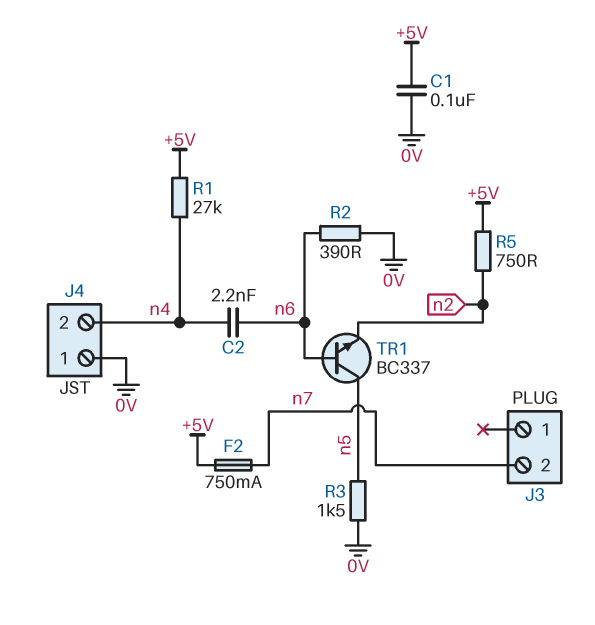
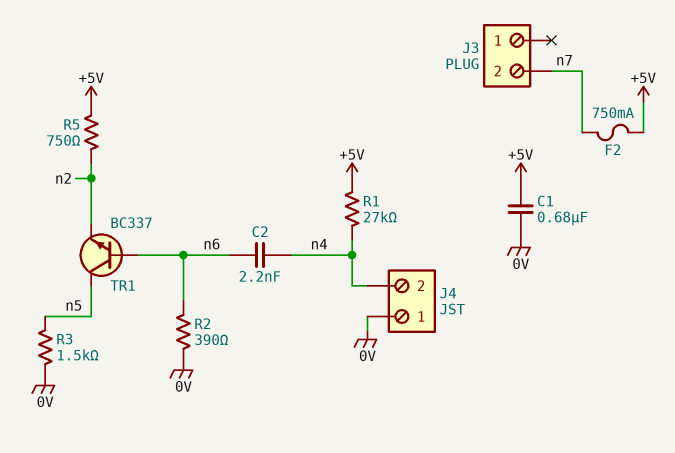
C1: 100nF (+5V, 0V) -> 680nF (+5V, 0V)

